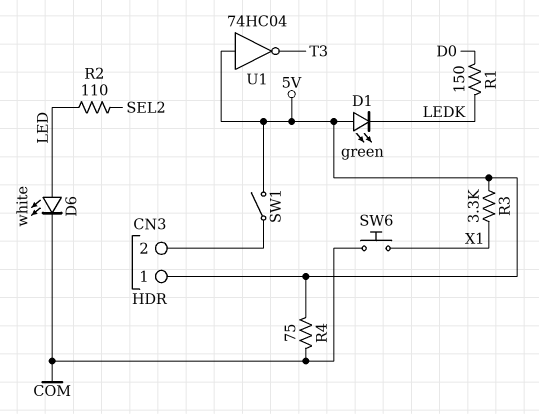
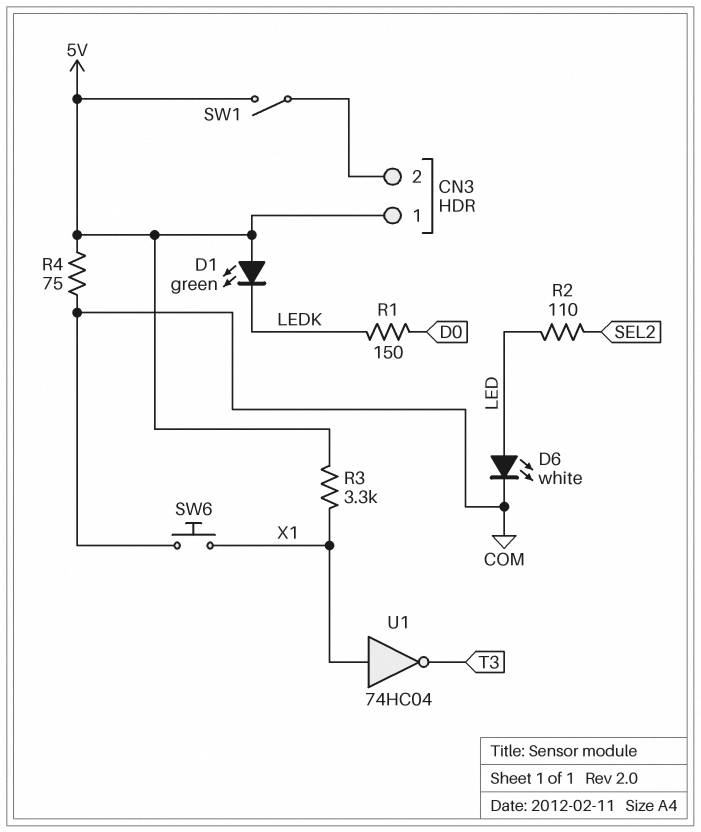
U1: NOT 74HC04 (in 5V, out T3) -> NOT 74HC04 (in X1, out T3)

